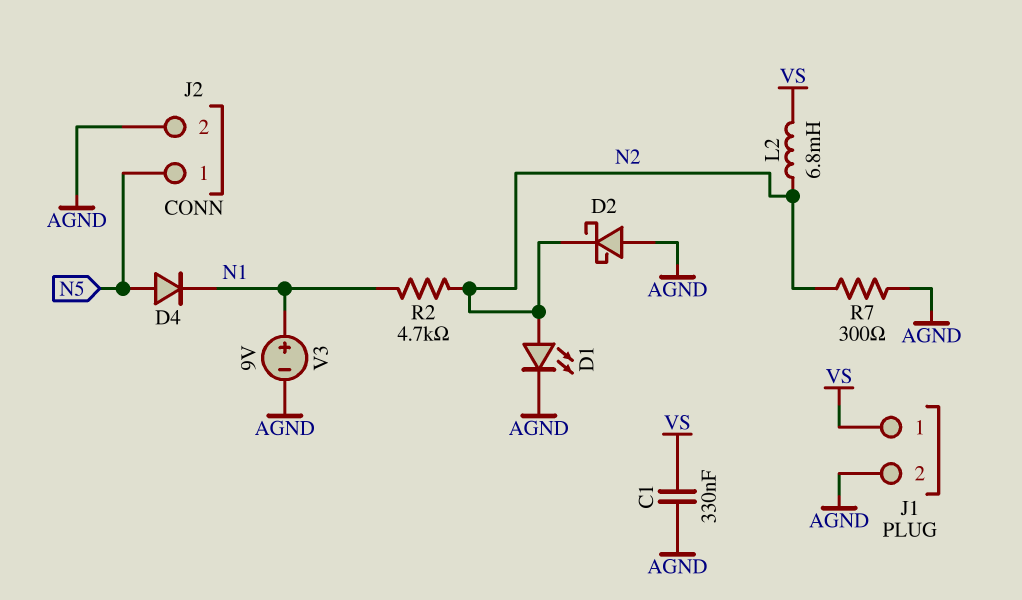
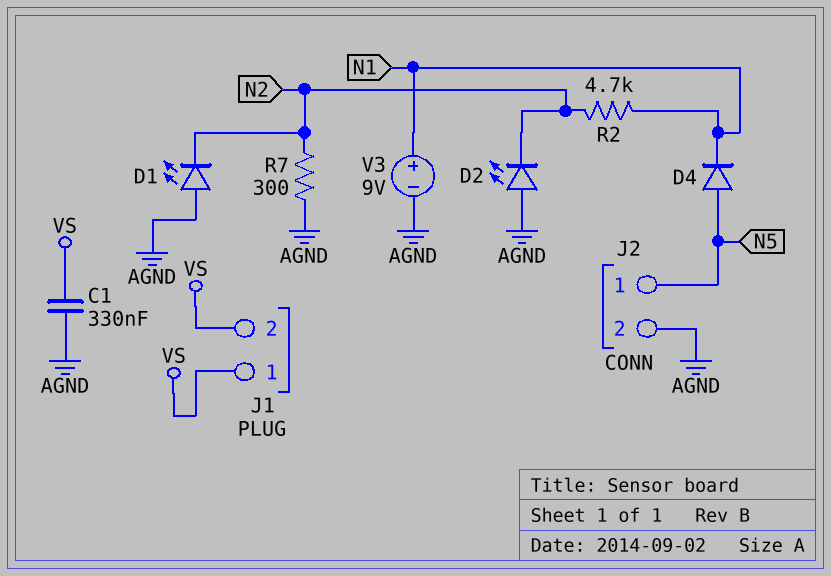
D1: LED (A N2, K AGND) -> LED (A AGND, K N2)
D2: schottky (A AGND, K N2) -> LED (A AGND, K N2)
J1 pin 2: AGND -> VS
L2: 6.8mH (N2, VS) -> none

